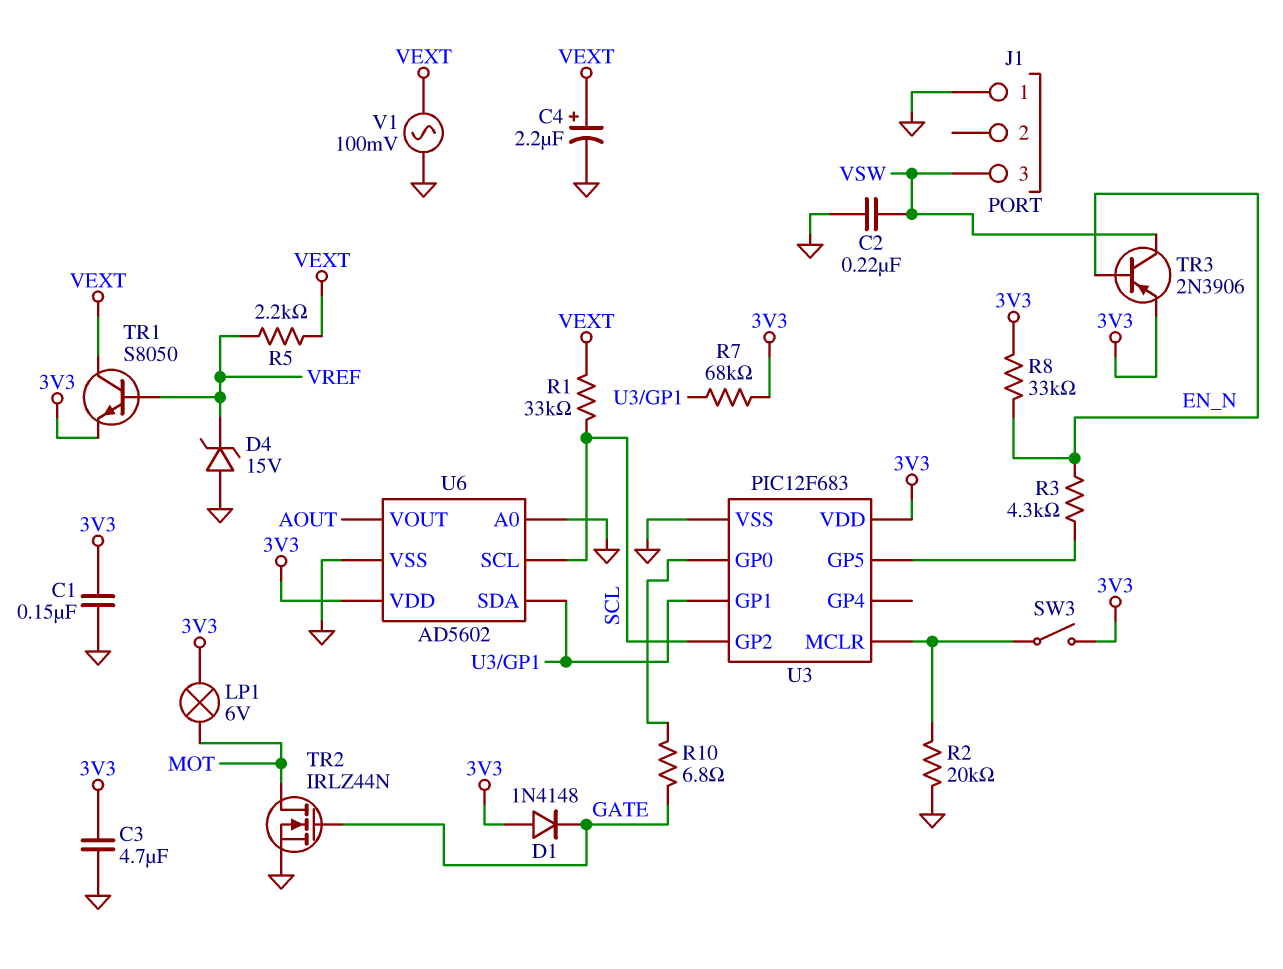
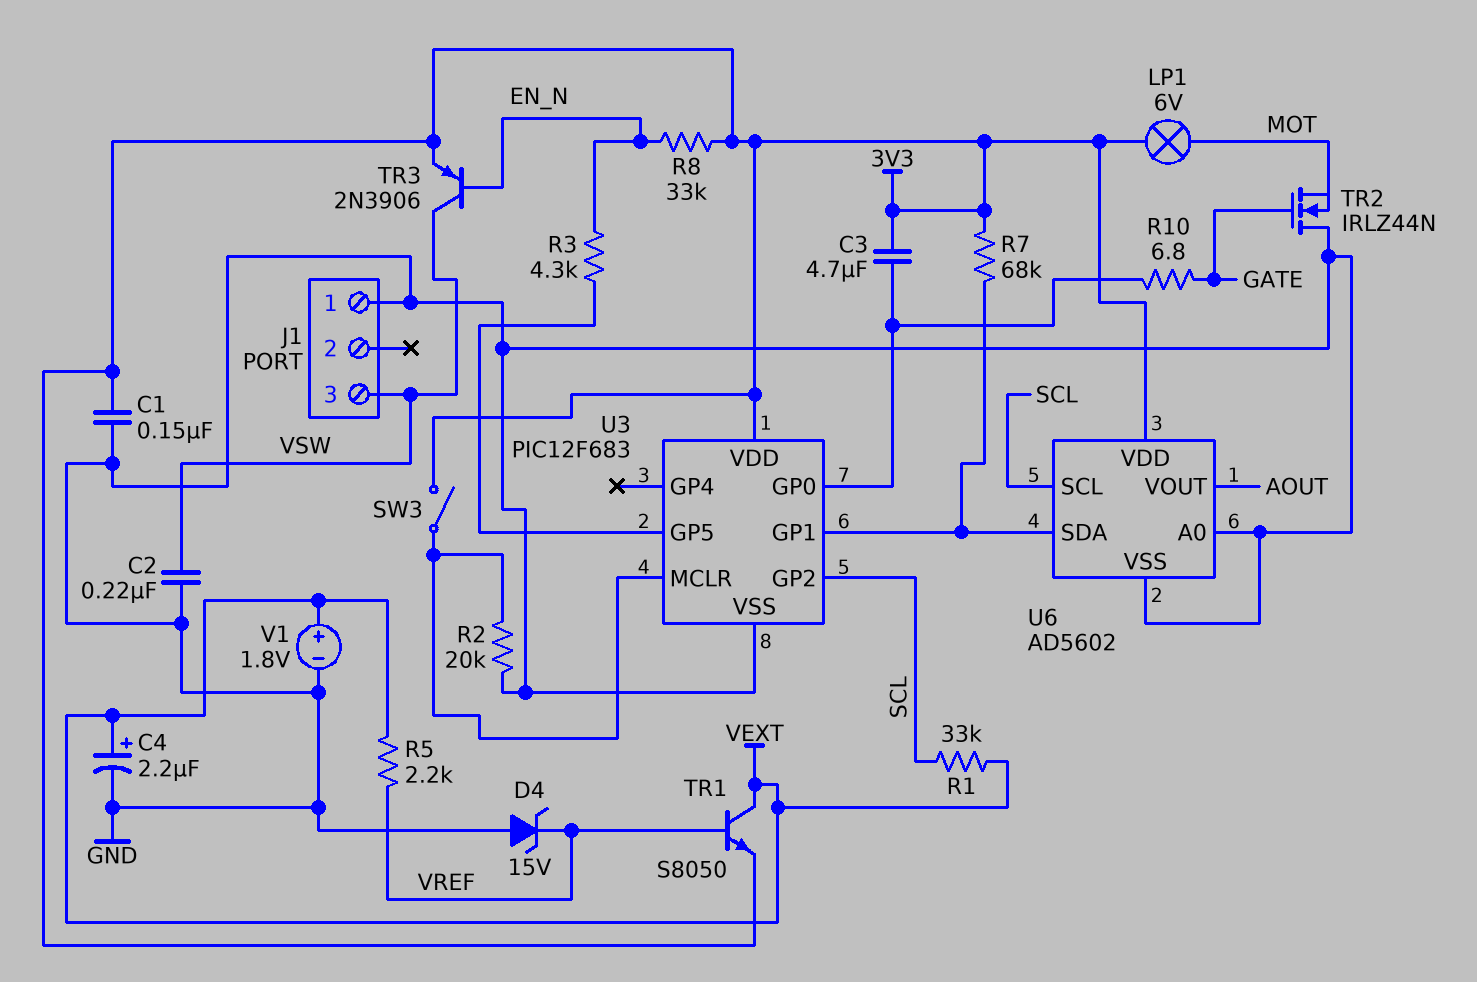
C3: 4.7uF (3V3, GND) -> 4.7uF (3V3, U3/GP0)
D1: diode 1N4148 (A 3V3, K GATE) -> none
TR2: NMOS IRLZ44N (G GATE, D MOT, S GND) -> NMOS IRLZ44N (G GATE, D GND, S MOT)
V1: AC 100mV (GND, VEXT) -> 1.8V (plus VEXT, minus GND)

